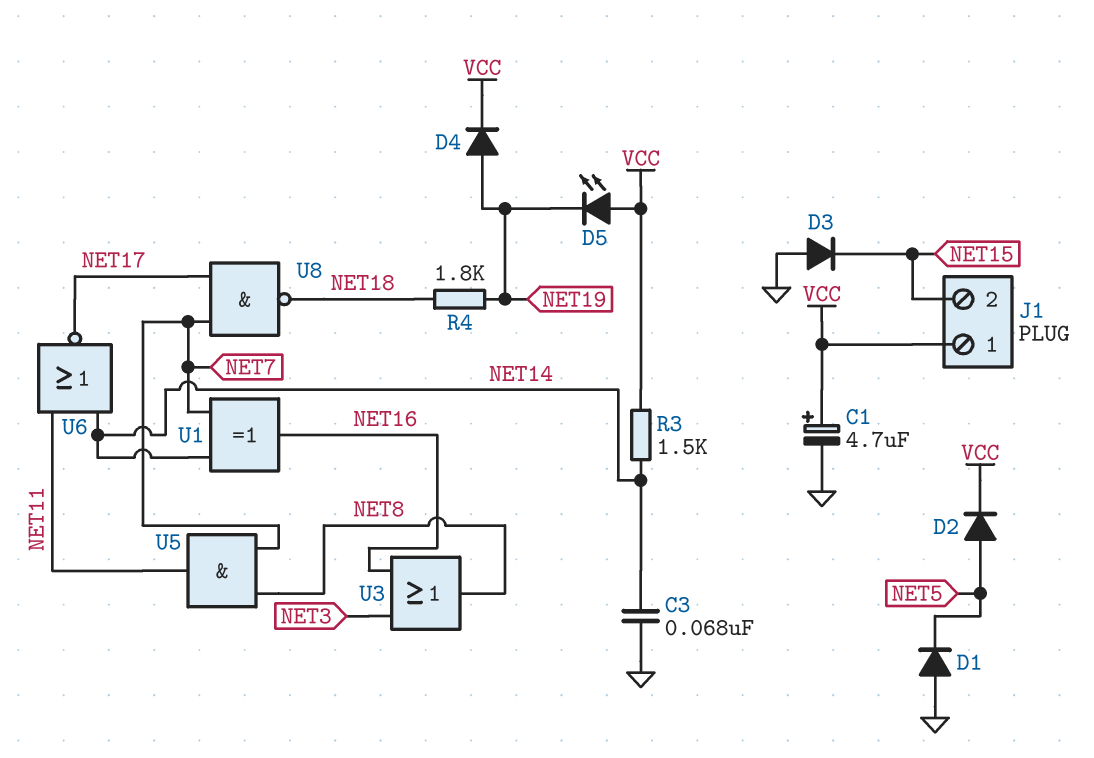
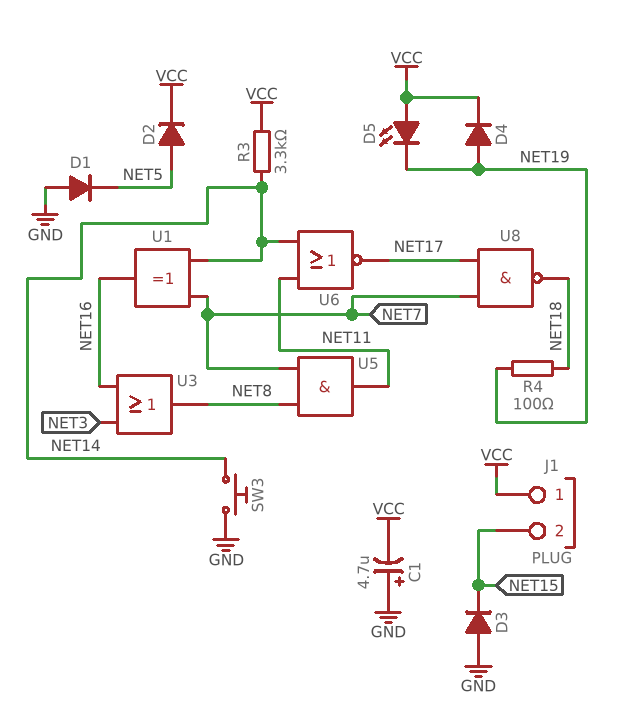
C1: 4.7uF (plus VCC, minus GND) -> 4.7uF (plus GND, minus VCC)
C3: 68nF (GND, NET14) -> none
R3: 1.5k (NET14, VCC) -> 3.3k (NET14, VCC)
R4: 1.8k (NET18, NET19) -> 100 (NET18, NET19)
SW3: none -> button (GND, NET14)

